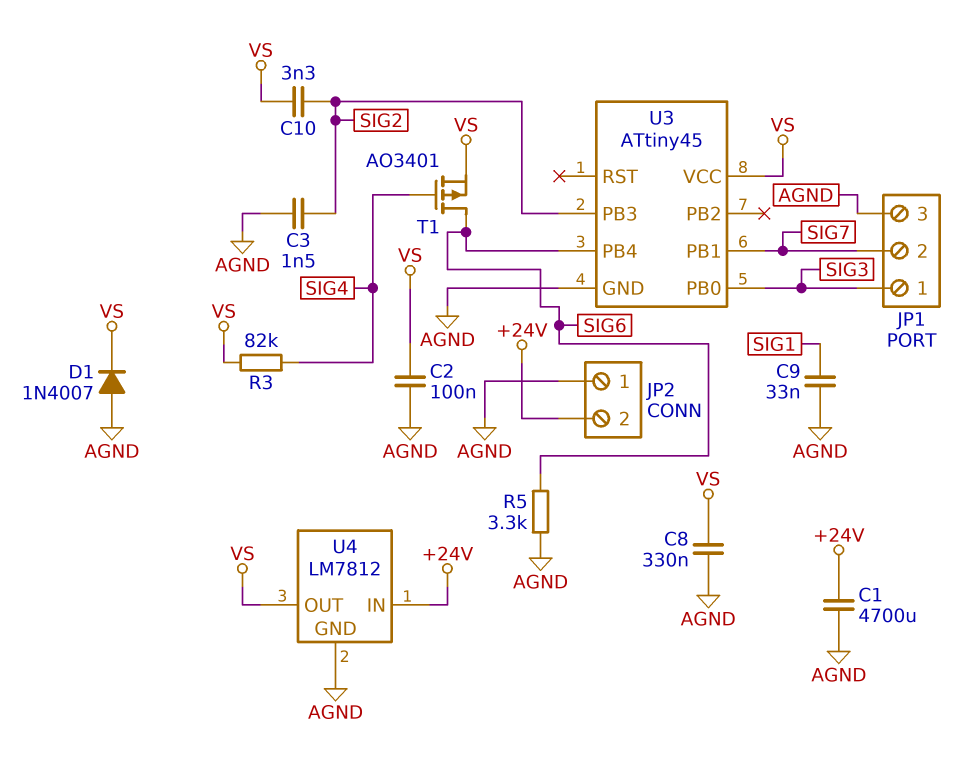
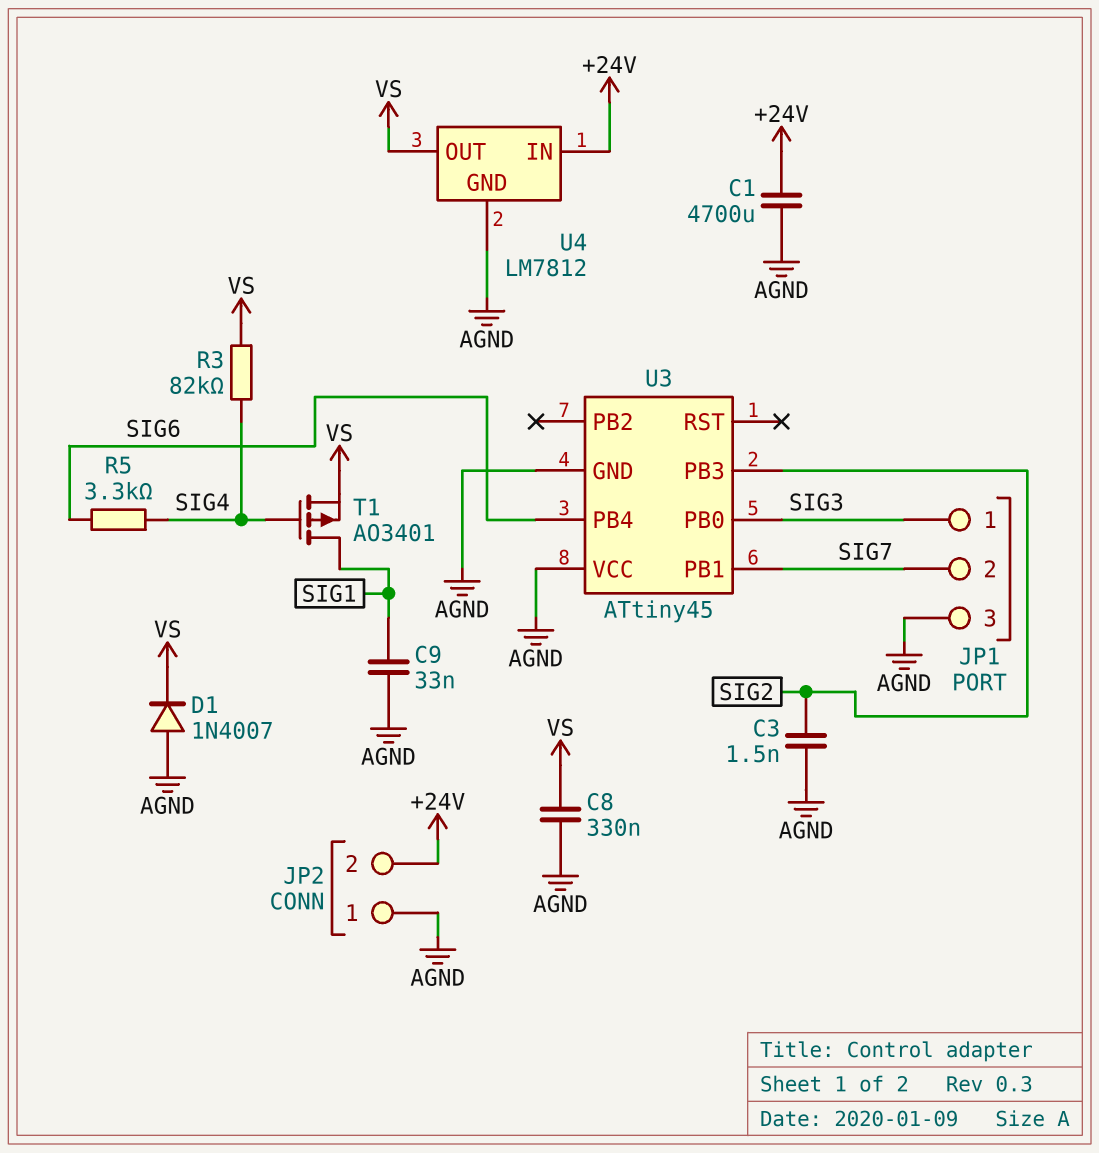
C2: 100nF (AGND, VS) -> none
C10: 3.3nF (SIG2, VS) -> none
R5: 3.3k (AGND, SIG6) -> 3.3k (SIG4, SIG6)
T1: PMOS AO3401 (G SIG4, D SIG6, S VS) -> PMOS AO3401 (G SIG4, D SIG1, S VS)
U3 pin VCC: VS -> AGND

